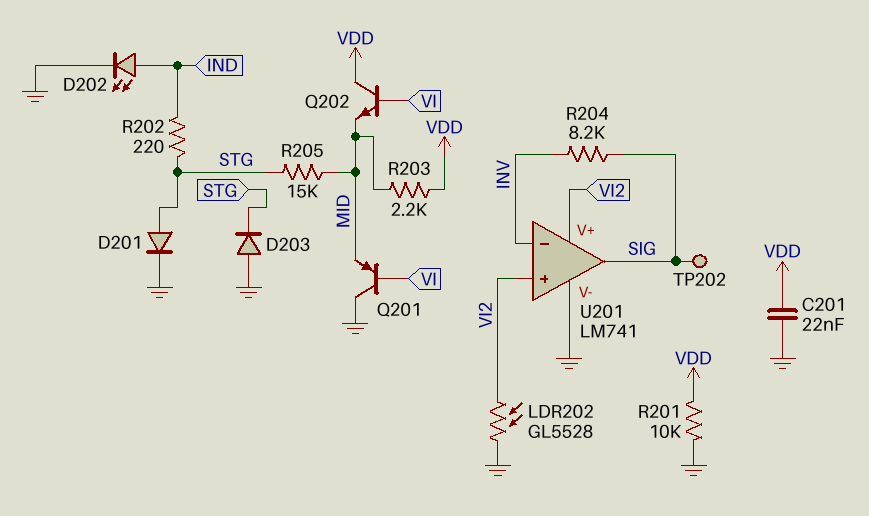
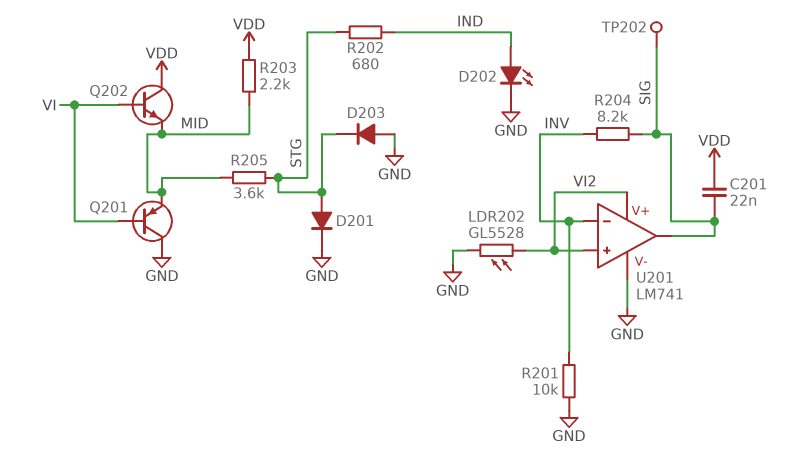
C201: 22nF (GND, VDD) -> 22nF (SIG, VDD)
R201: 10k (GND, VDD) -> 10k (GND, INV)
R202: 220 (IND, STG) -> 680 (IND, STG)
R205: 15k (MID, STG) -> 3.6k (MID, STG)

